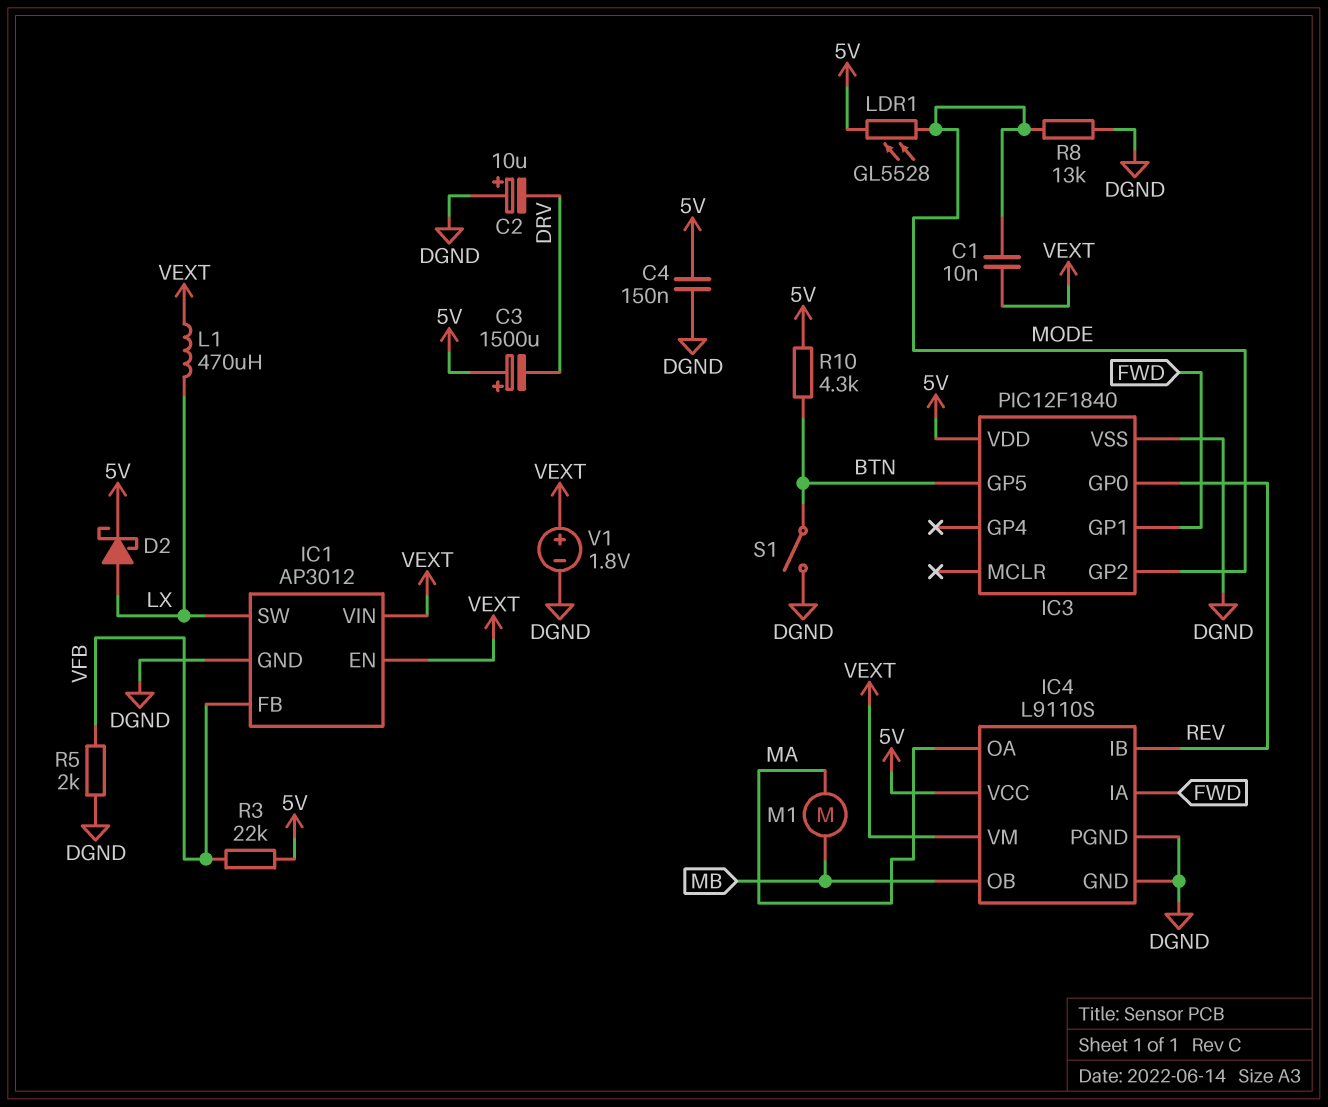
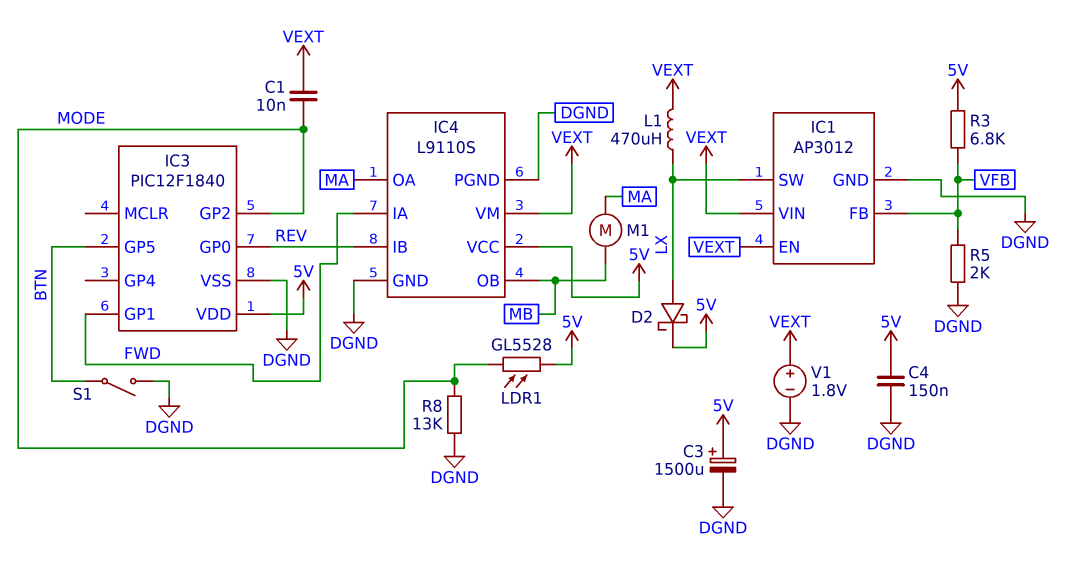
C2: 10uF (plus DGND, minus DRV) -> none
C3: 1500uF (plus 5V, minus DRV) -> 1500uF (plus 5V, minus DGND)
R3: 22k (5V, VFB) -> 6.8k (5V, VFB)
R10: 4.3k (5V, BTN) -> none

